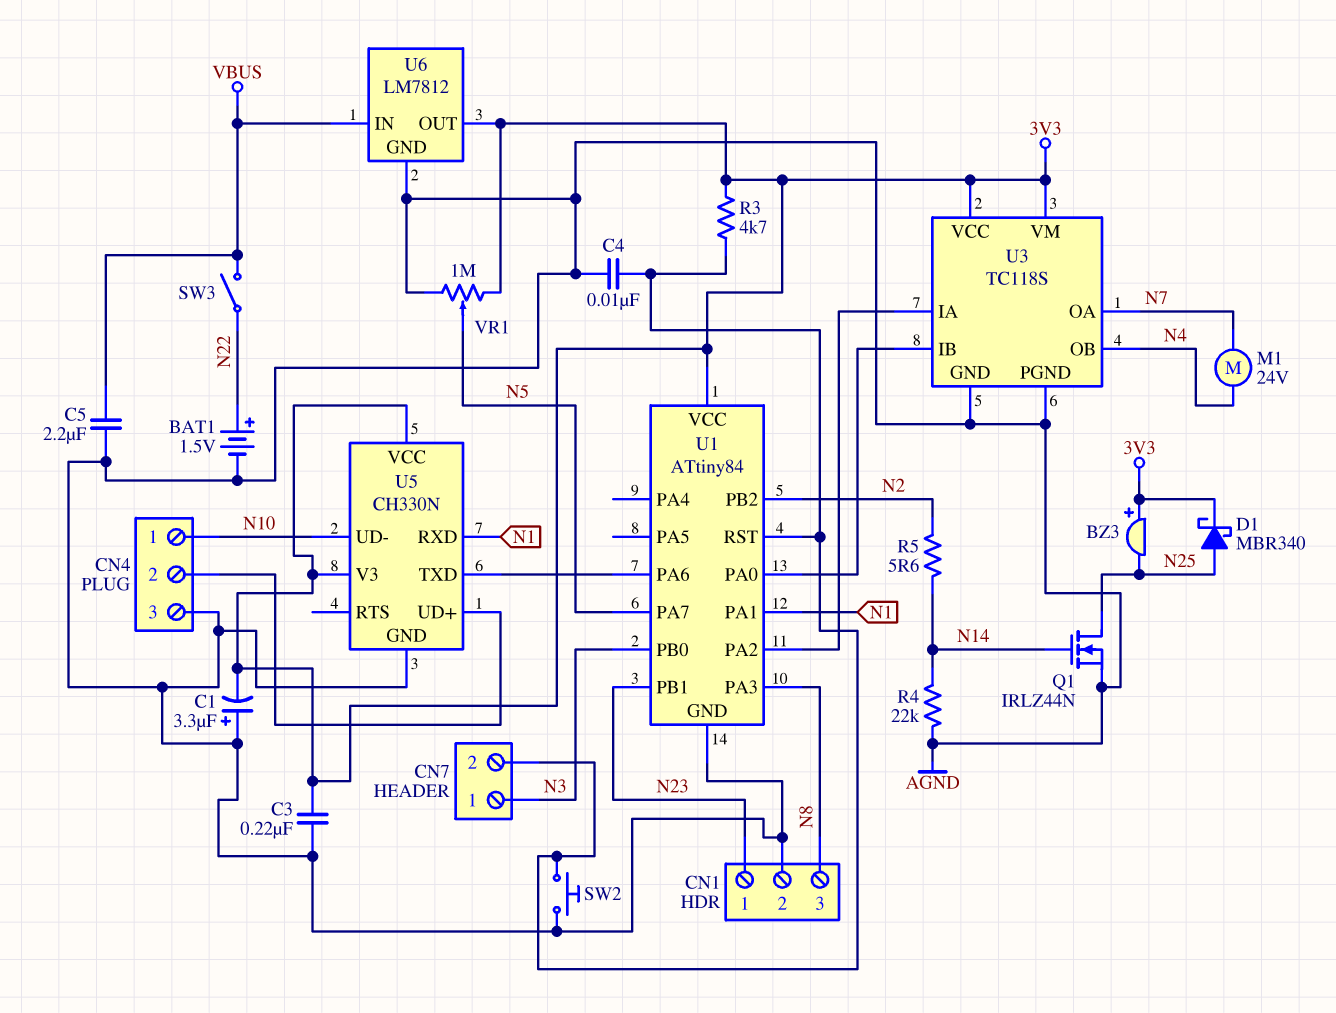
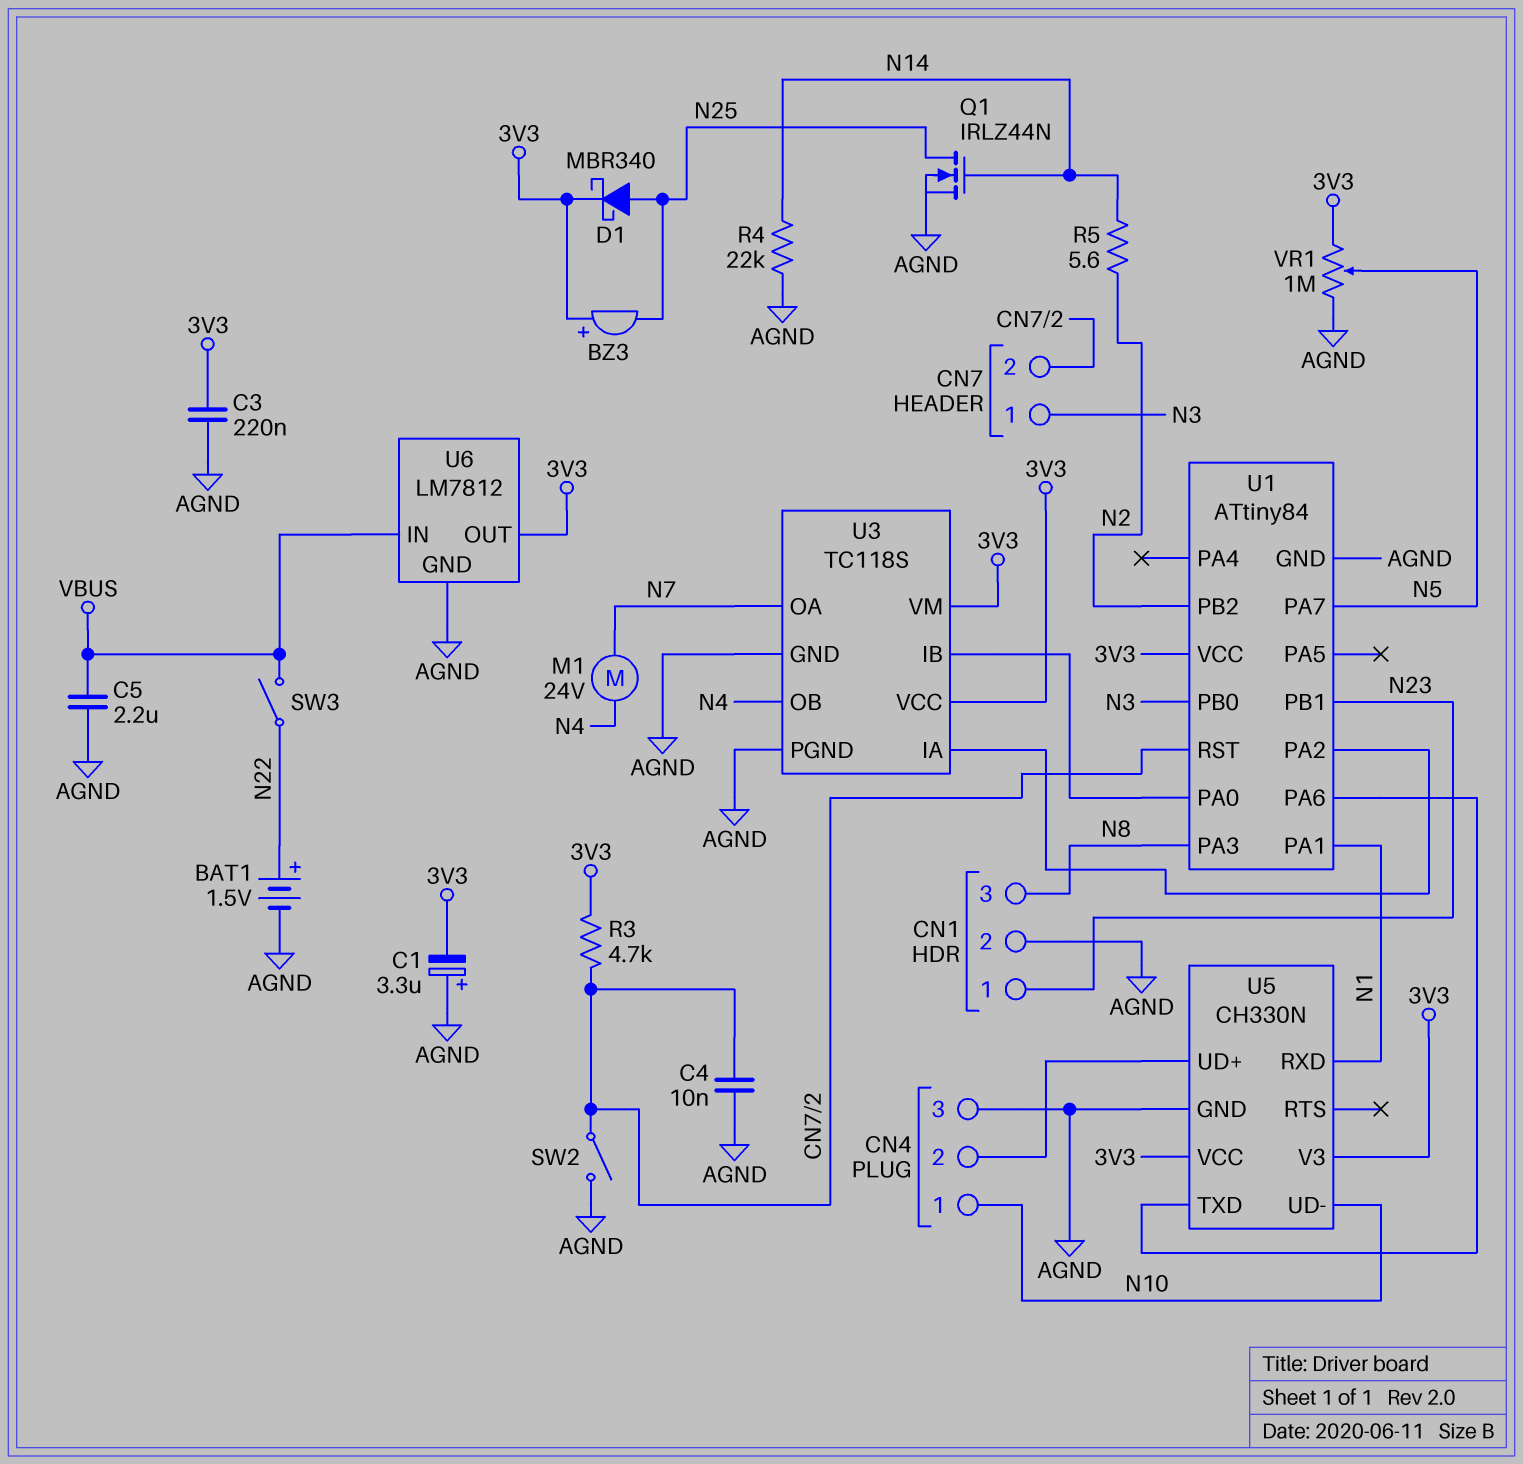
SW2: button (AGND, CN7/2) -> switch (AGND, CN7/2)

